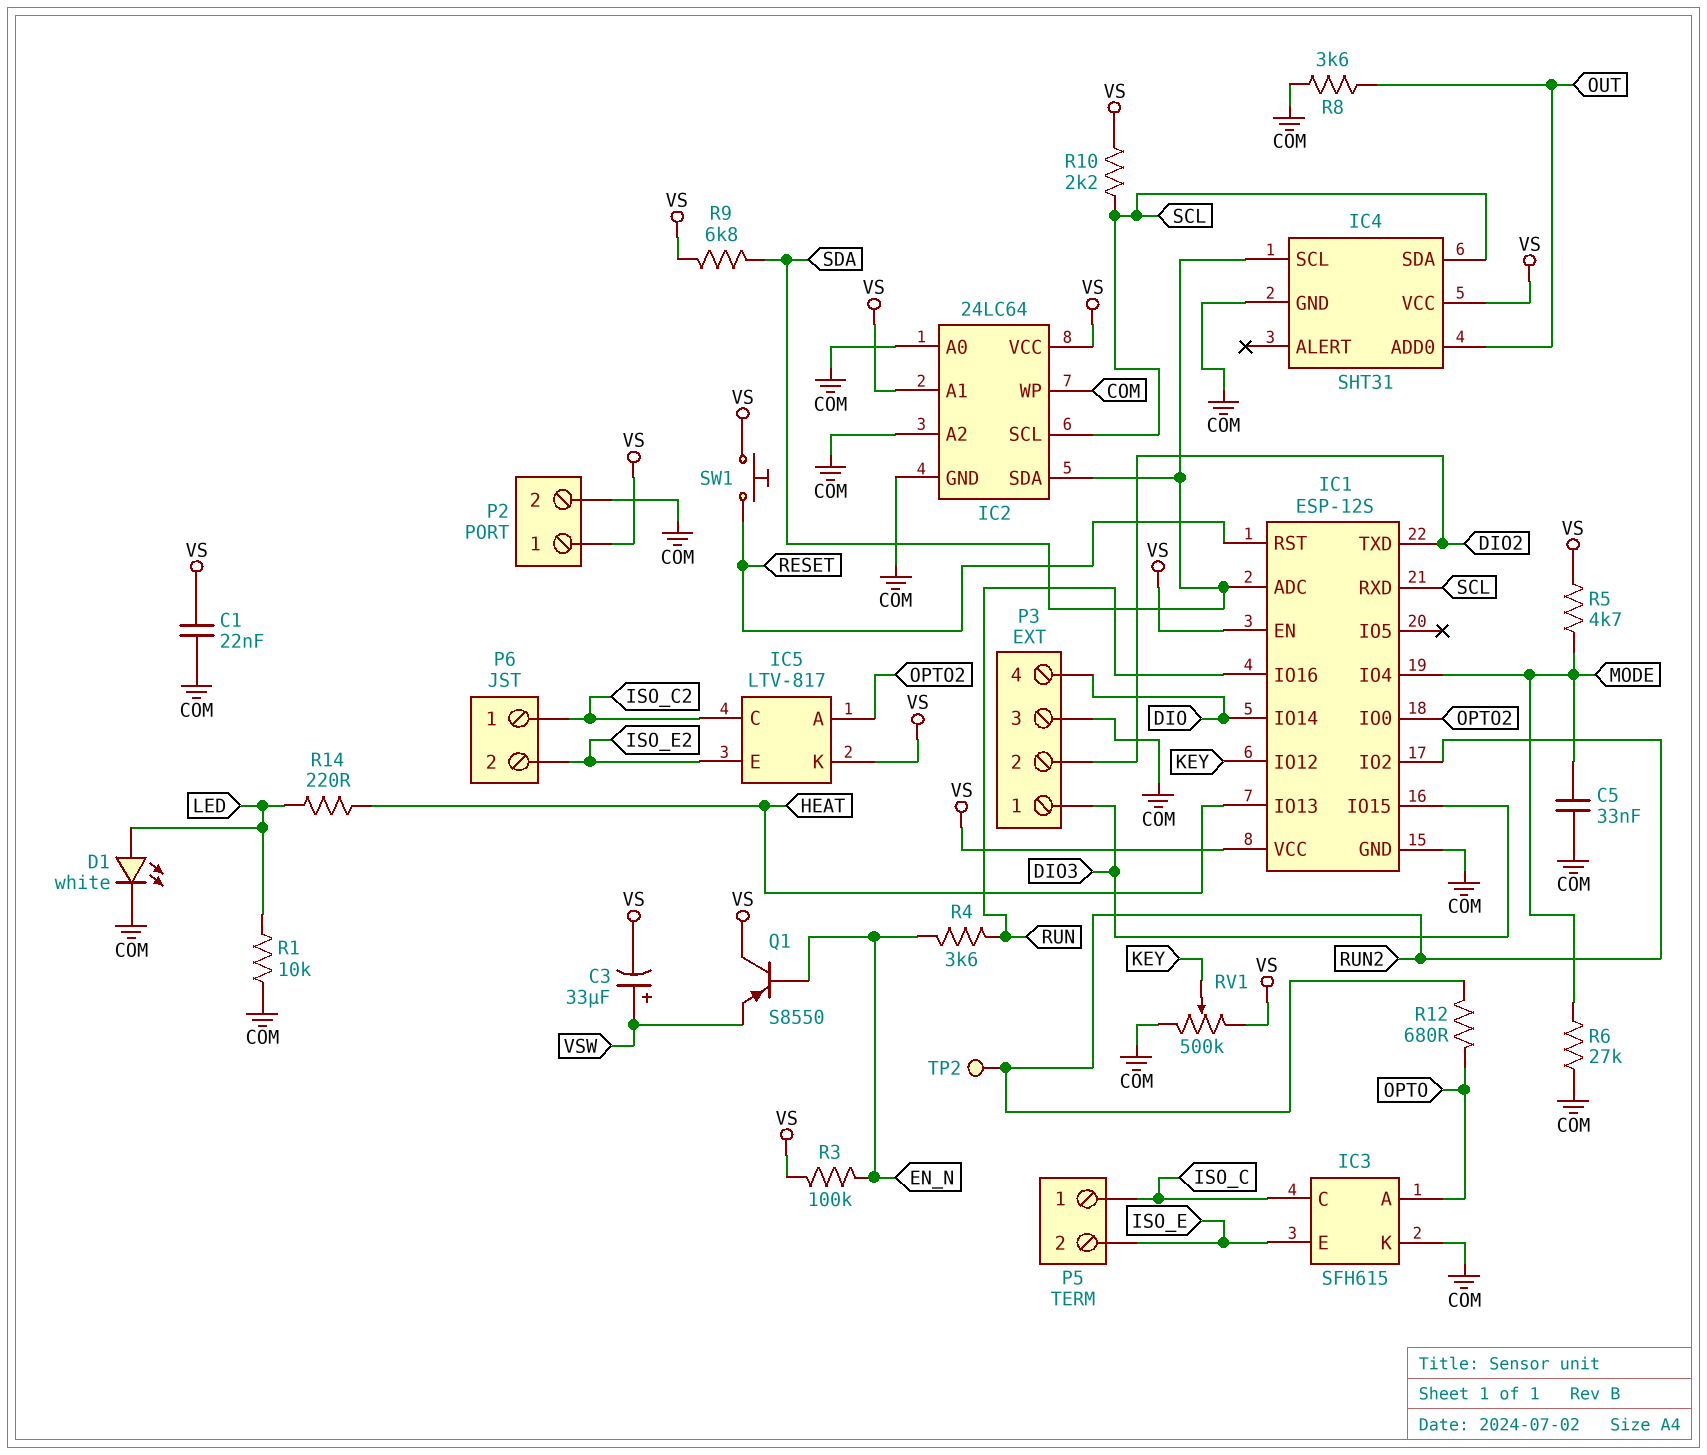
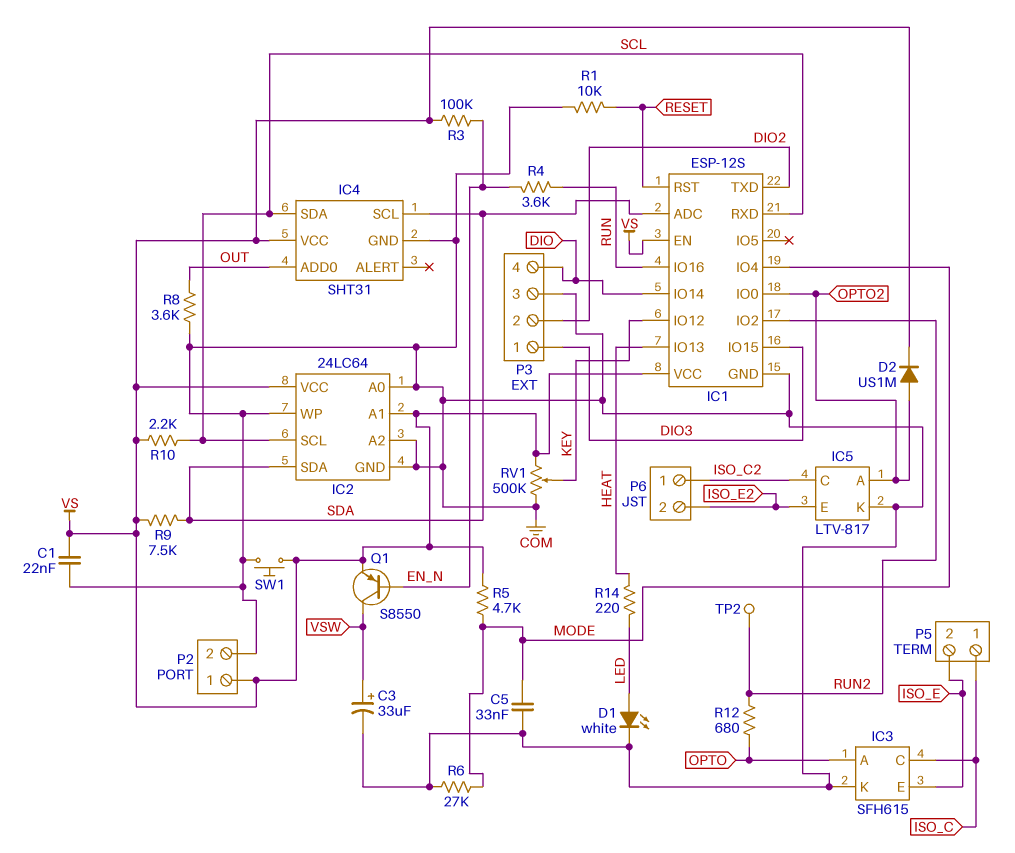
C3: 33uF (plus VSW, minus VS) -> 33uF (plus VSW, minus COM)
D2: none -> diode US1M (A OPTO2, K VS)
IC5 pin K: VS -> COM
Q1: PNP S8550 (B EN_N, C VS, E VSW) -> PNP S8550 (B EN_N, C VSW, E VS)
R1: 10k (COM, LED) -> 10k (COM, RESET)
R9: 6.8k (SDA, VS) -> 7.5k (SDA, VS)
SW1: button (RESET, VS) -> button (COM, VS)

